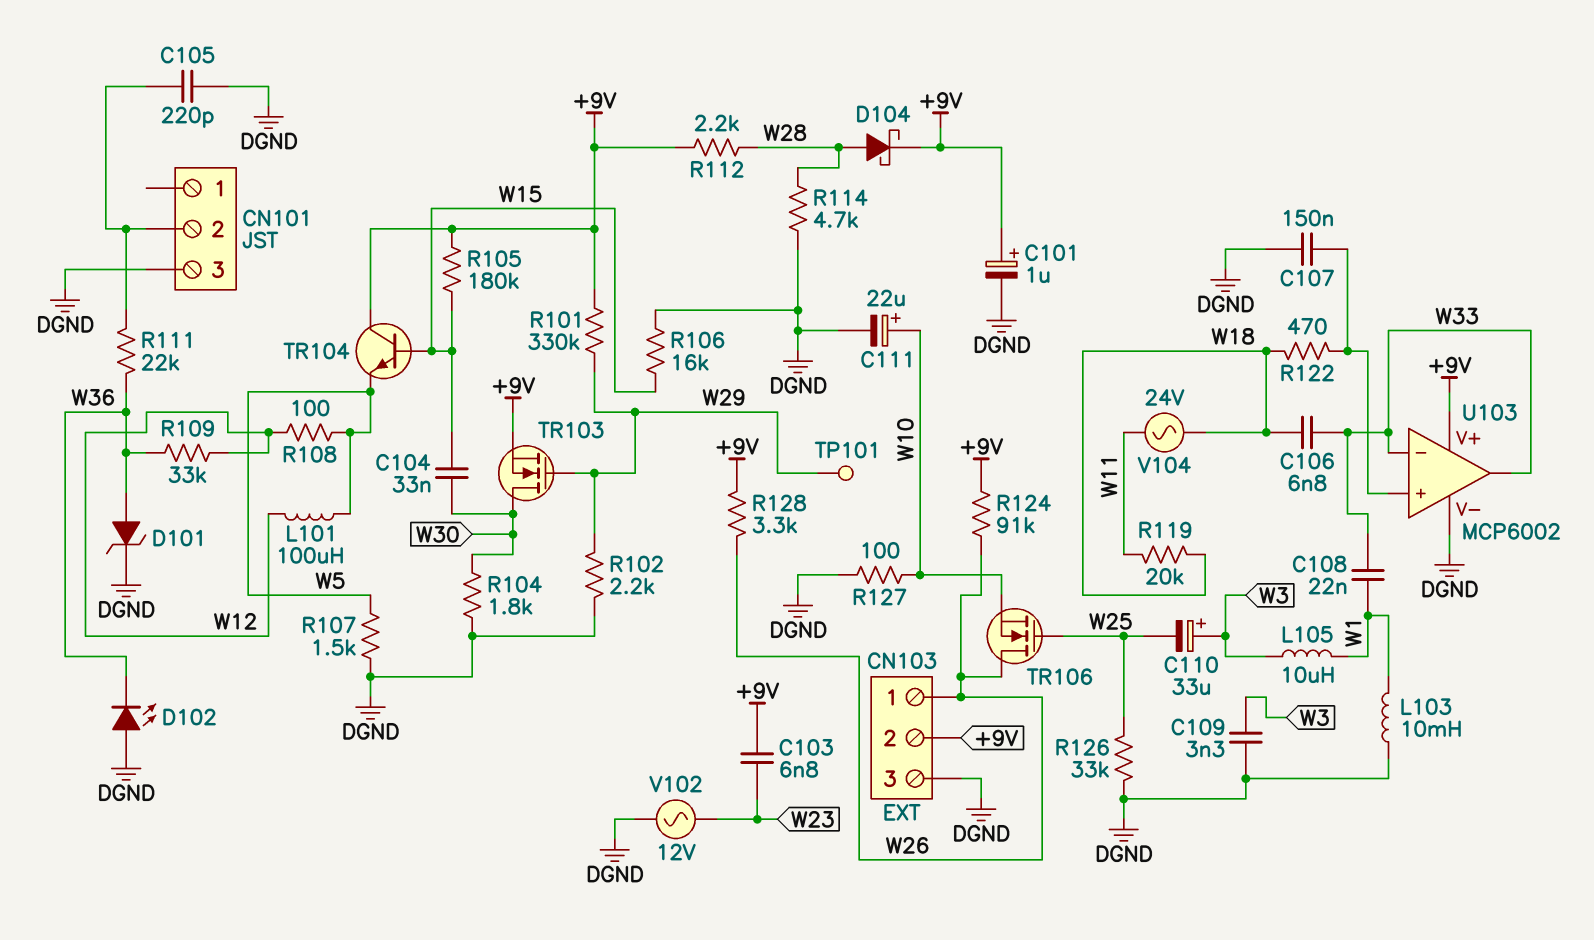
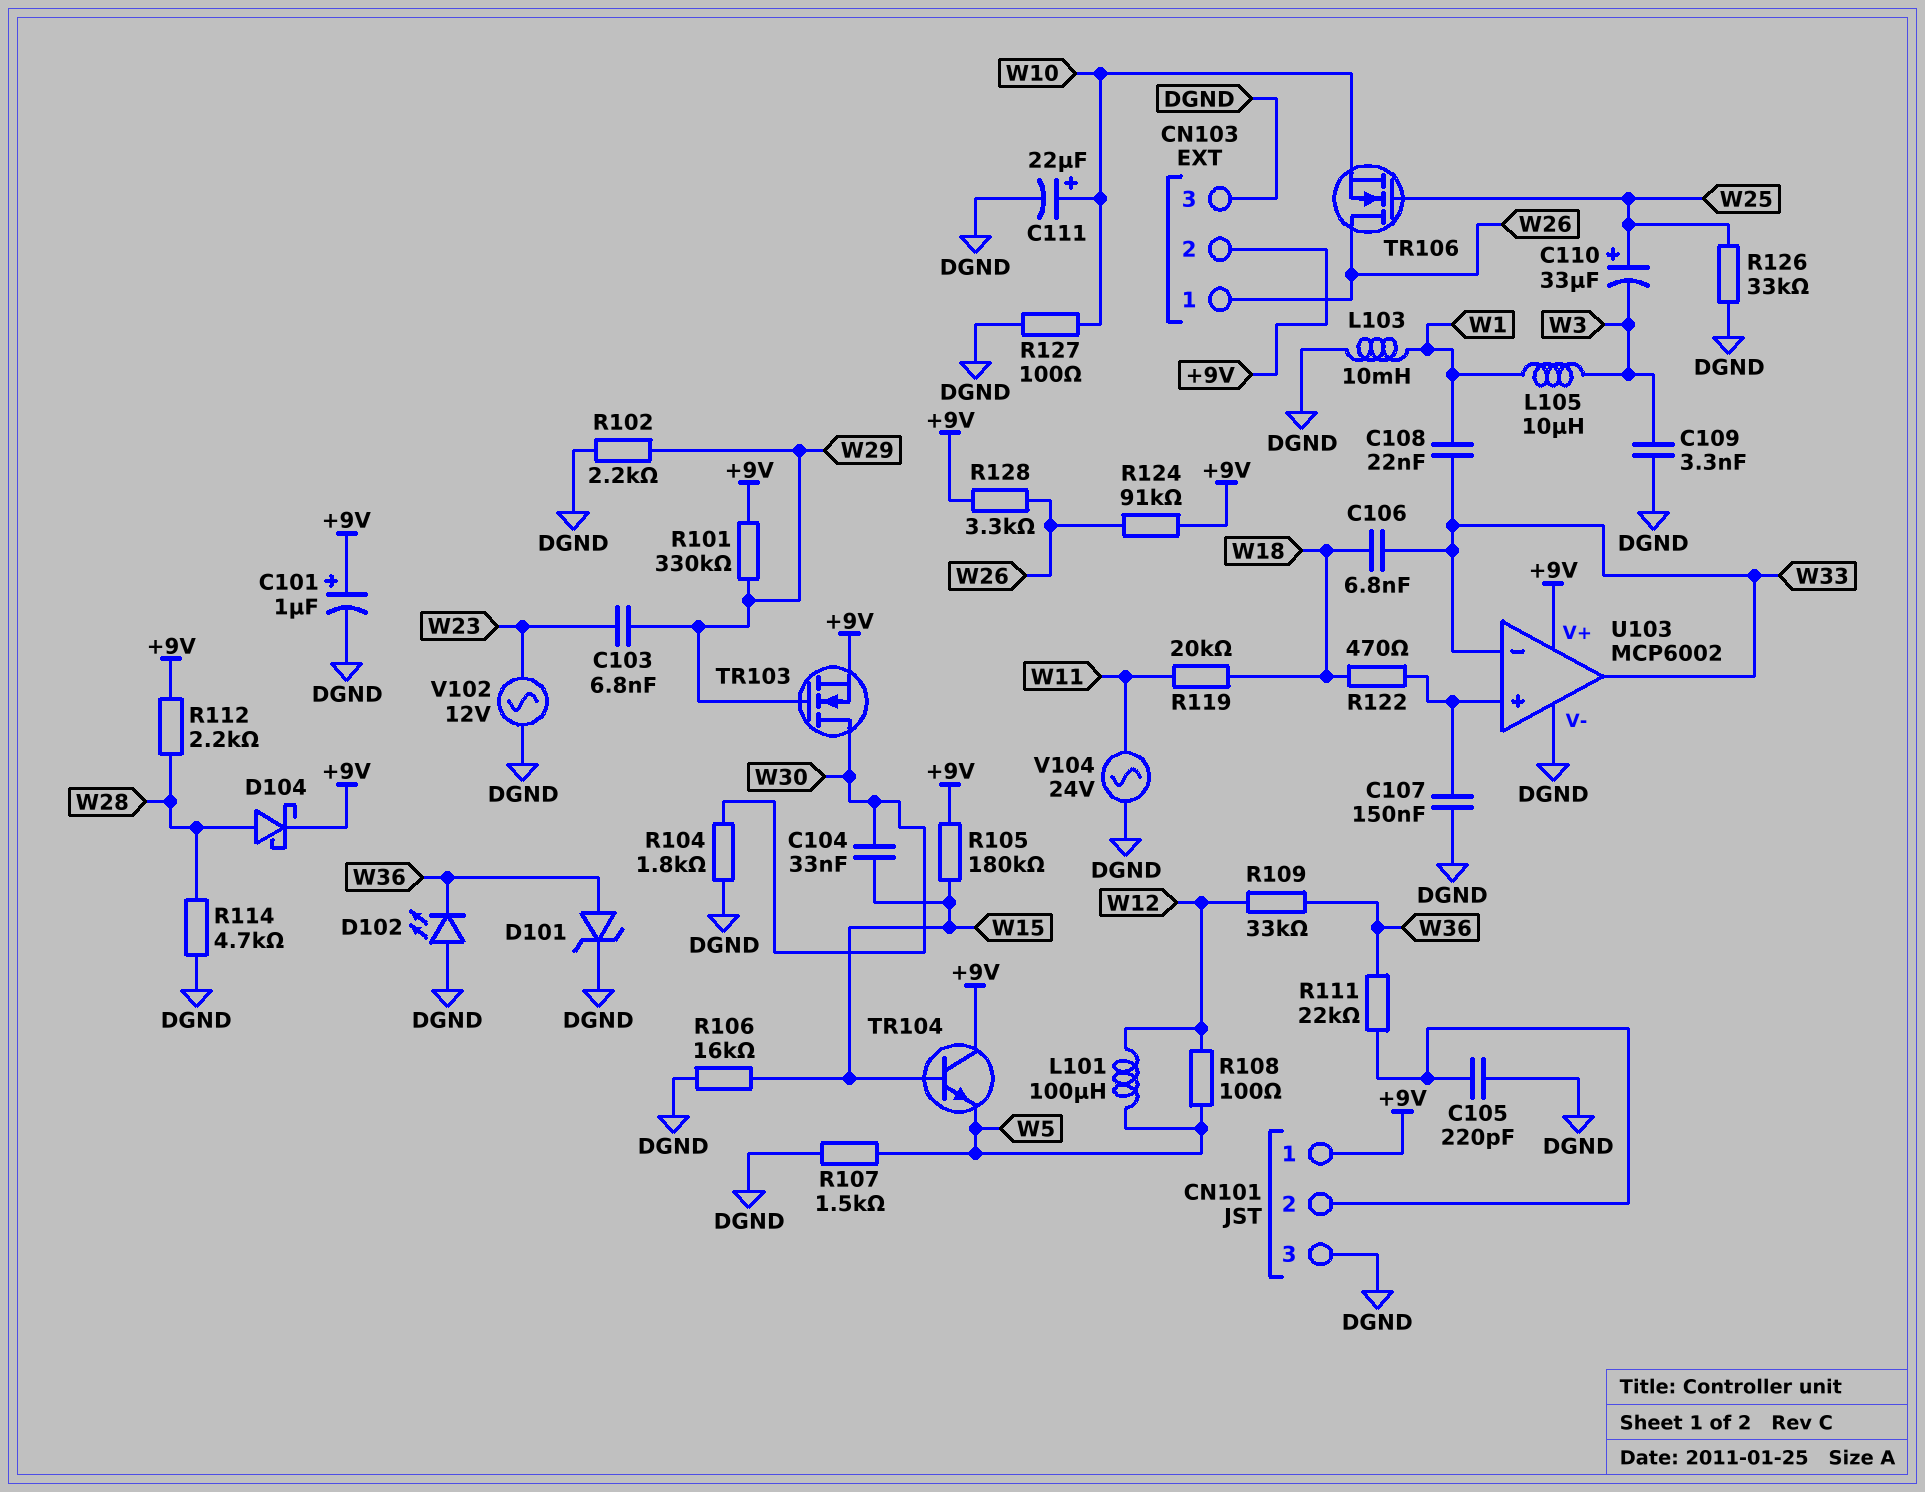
C103: 6.8nF (+9V, W23) -> 6.8nF (W23, W29)
C110: 33uF (plus W3, minus W25) -> 33uF (plus W25, minus W3)
CN101 pin 1: none -> +9V
TP101: test point (W29) -> none
V104: AC 24V (W11, W18) -> AC 24V (DGND, W11)

